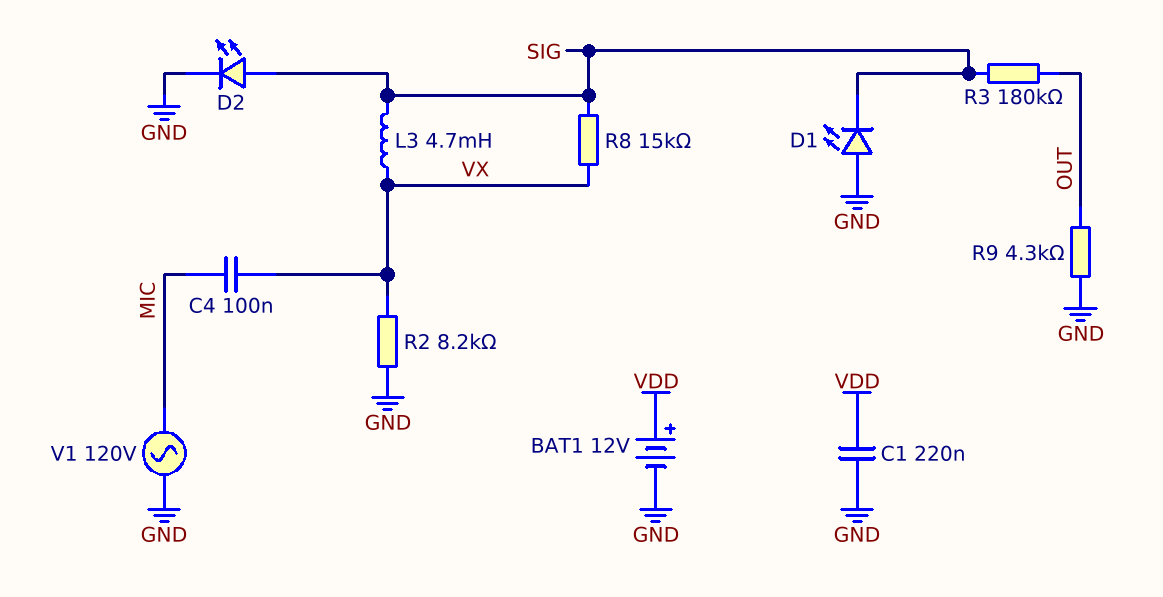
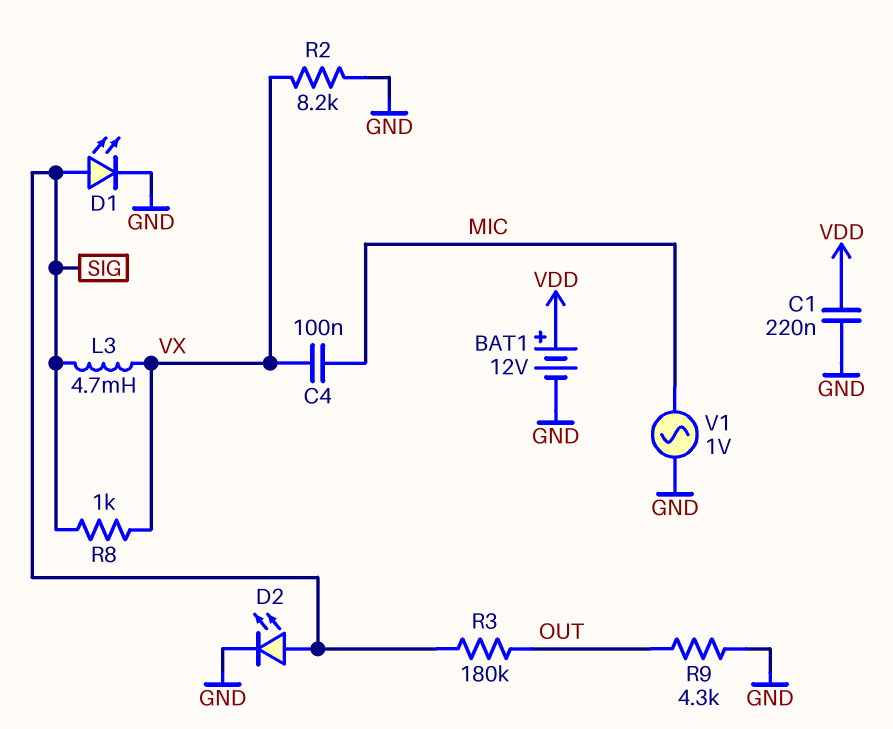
D1: LED (A GND, K SIG) -> LED (A SIG, K GND)
R8: 15k (SIG, VX) -> 1k (SIG, VX)
V1: AC 120V (GND, MIC) -> AC 1V (GND, MIC)

